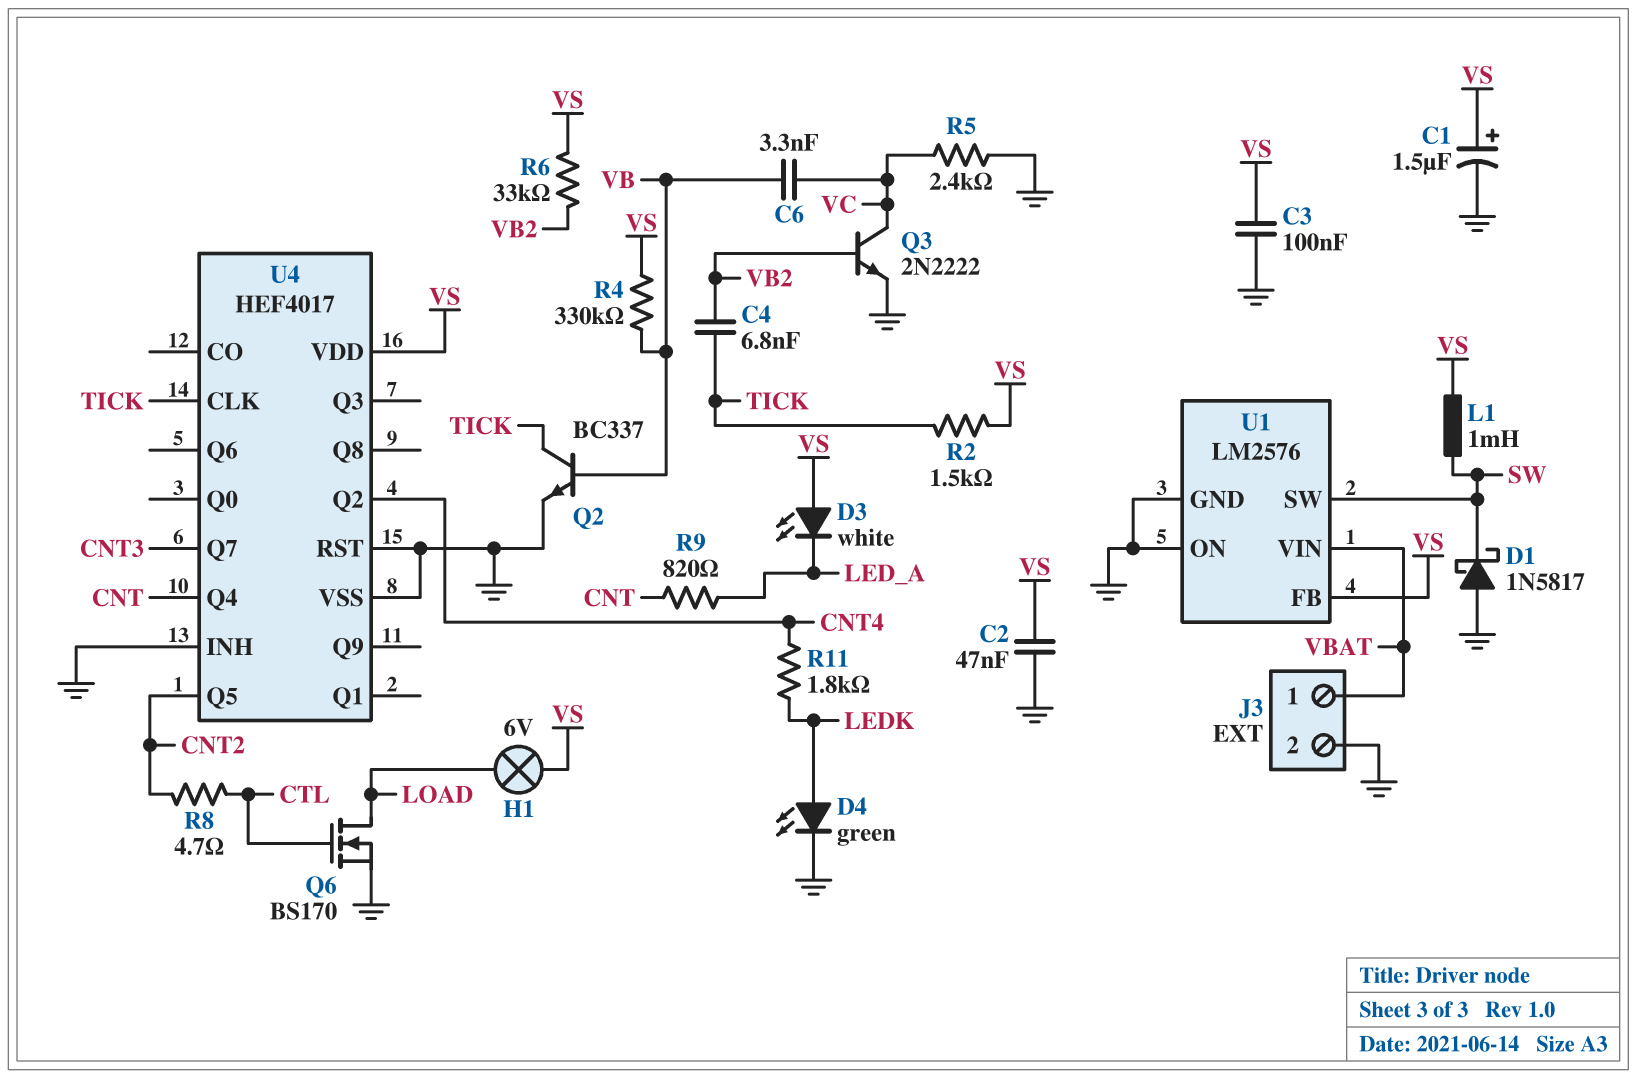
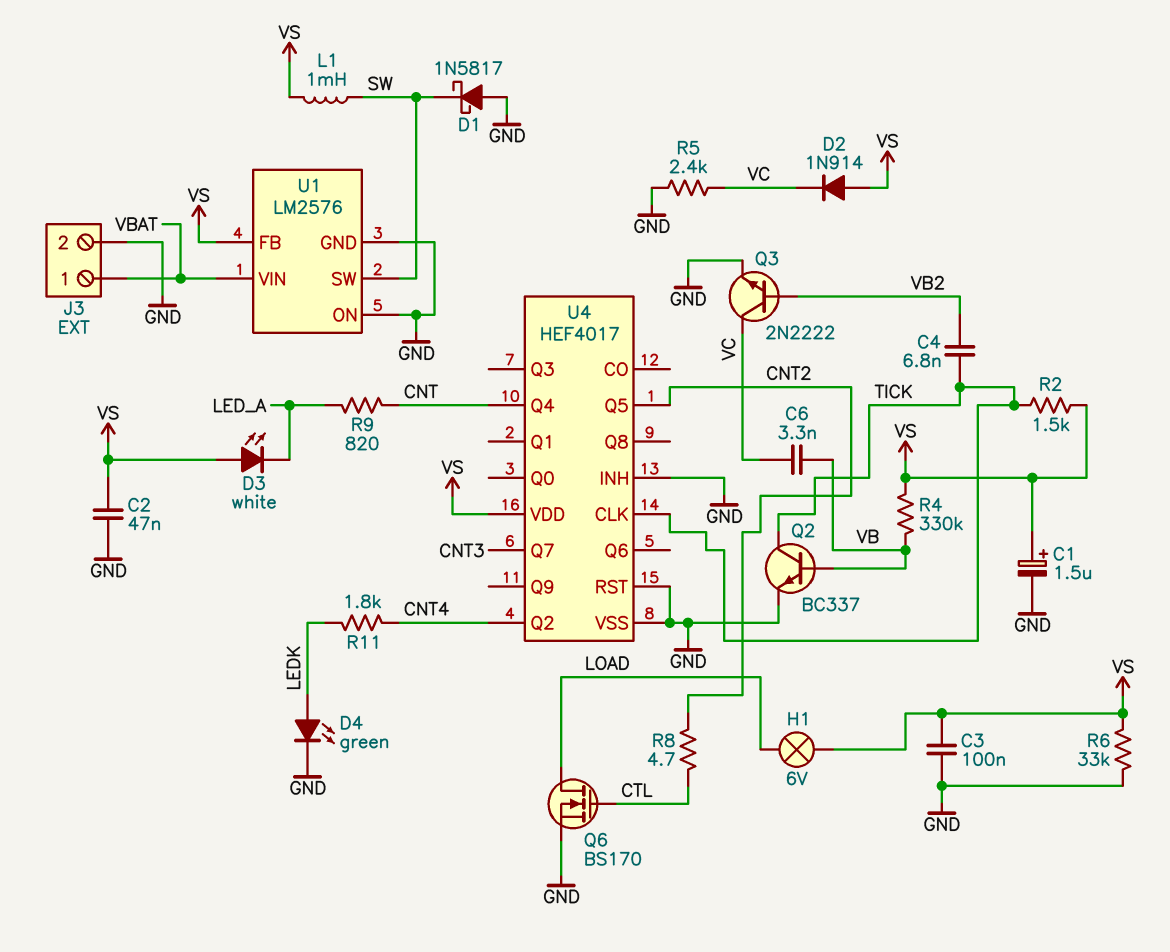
D2: none -> diode 1N914 (A VS, K VC)
R6: 33k (VB2, VS) -> 33k (GND, VS)

